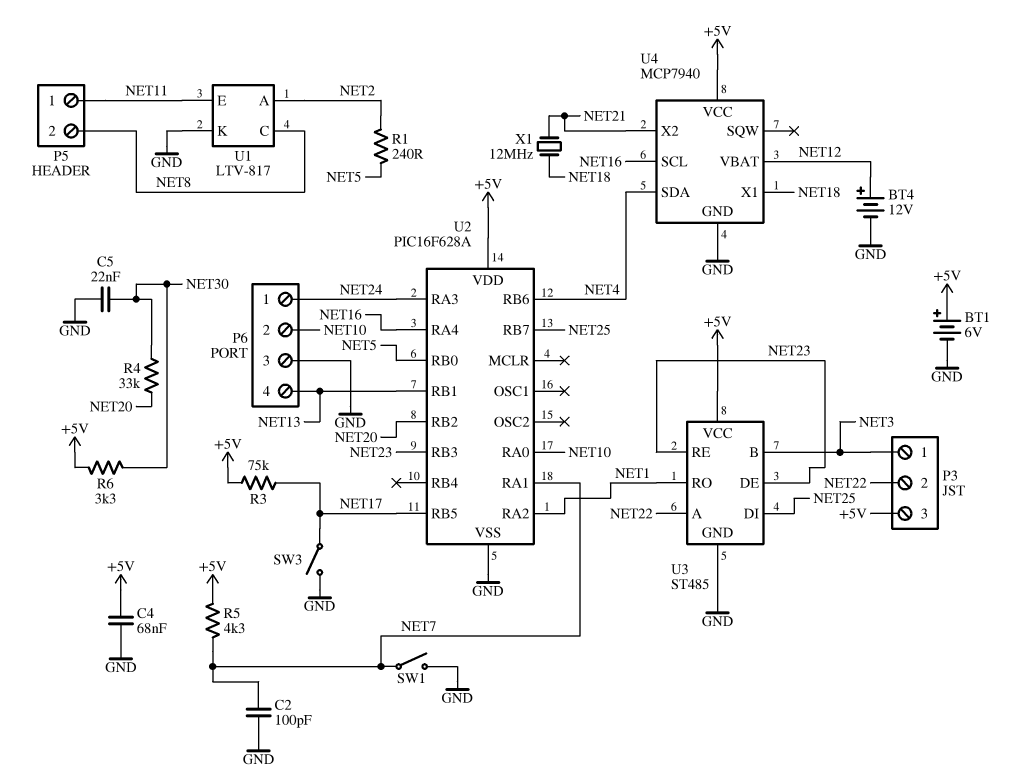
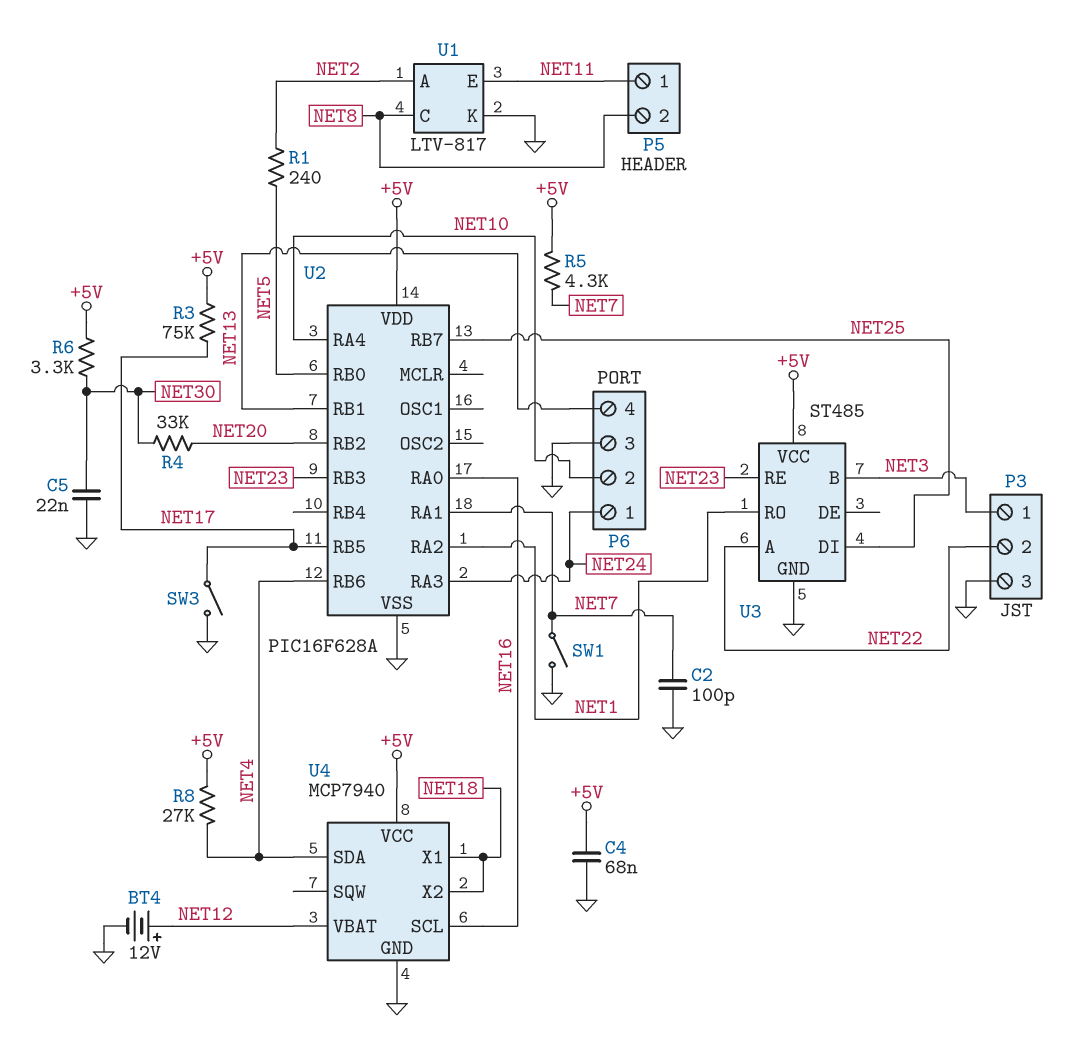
BT1: 6V (plus +5V, minus GND) -> none
P3 pin 3: +5V -> GND
R8: none -> 27k (+5V, NET4)
U2 pin RA0: NET10 -> NET16
U2 pin RA4: NET16 -> NET10
U3 pin DE: NET23 -> none
U4 pin X2: NET21 -> NET18
X1: 12MHz (NET18, NET21) -> none

